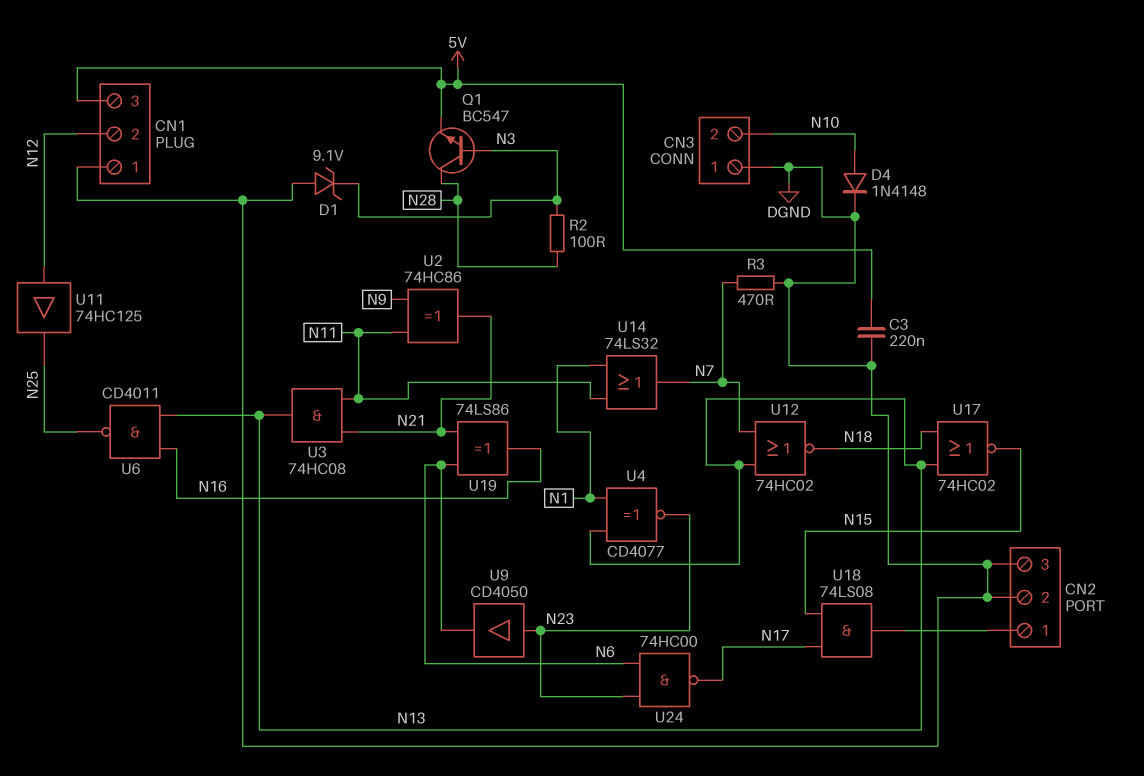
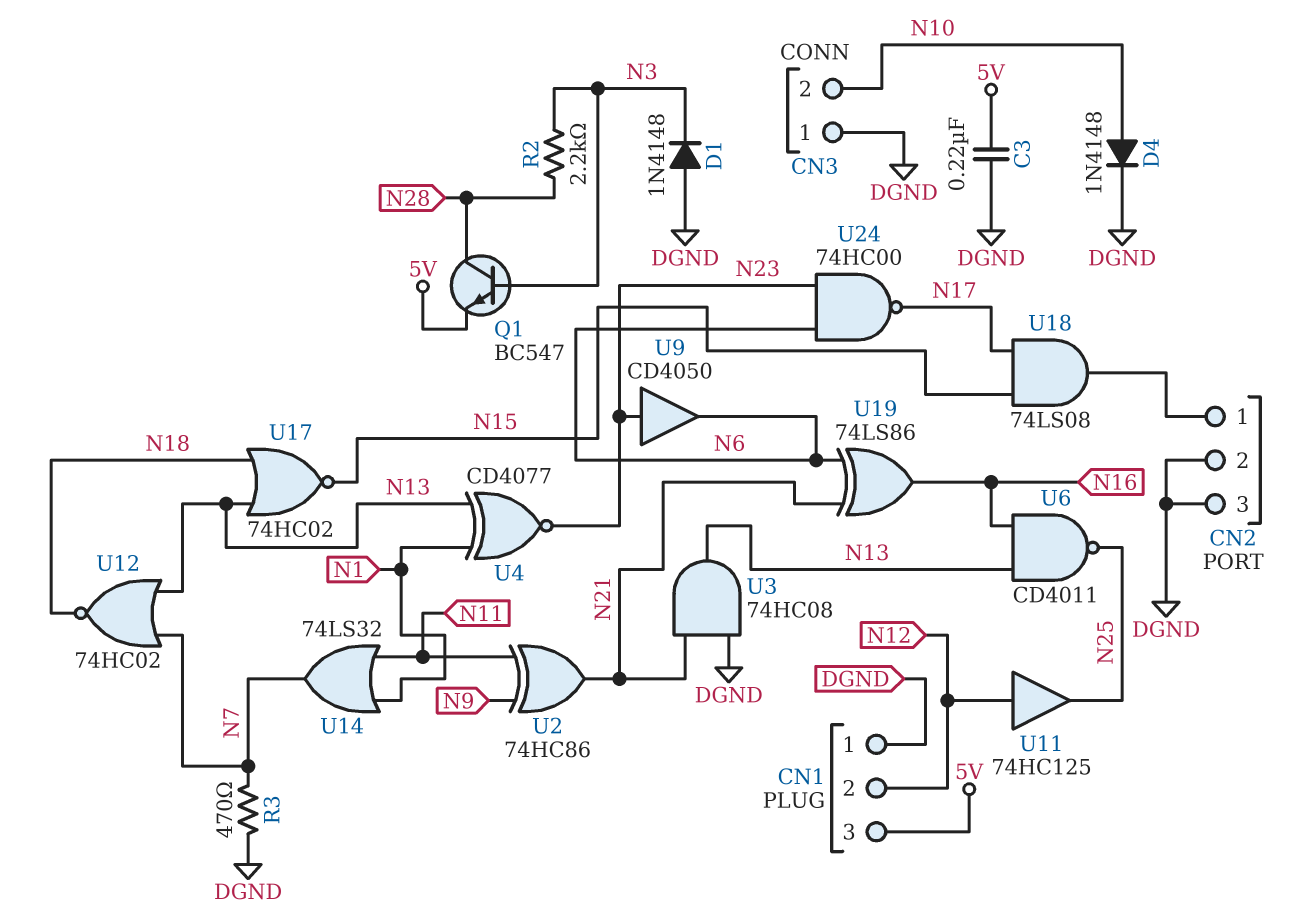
D1: zener 9.1V (A DGND, K N3) -> diode 1N4148 (A DGND, K N3)
R2: 100 (N3, N28) -> 2.2k (N3, N28)
U3: AND 74HC08 (in N11, in N21, out N13) -> AND 74HC08 (in DGND, in N21, out N13)

